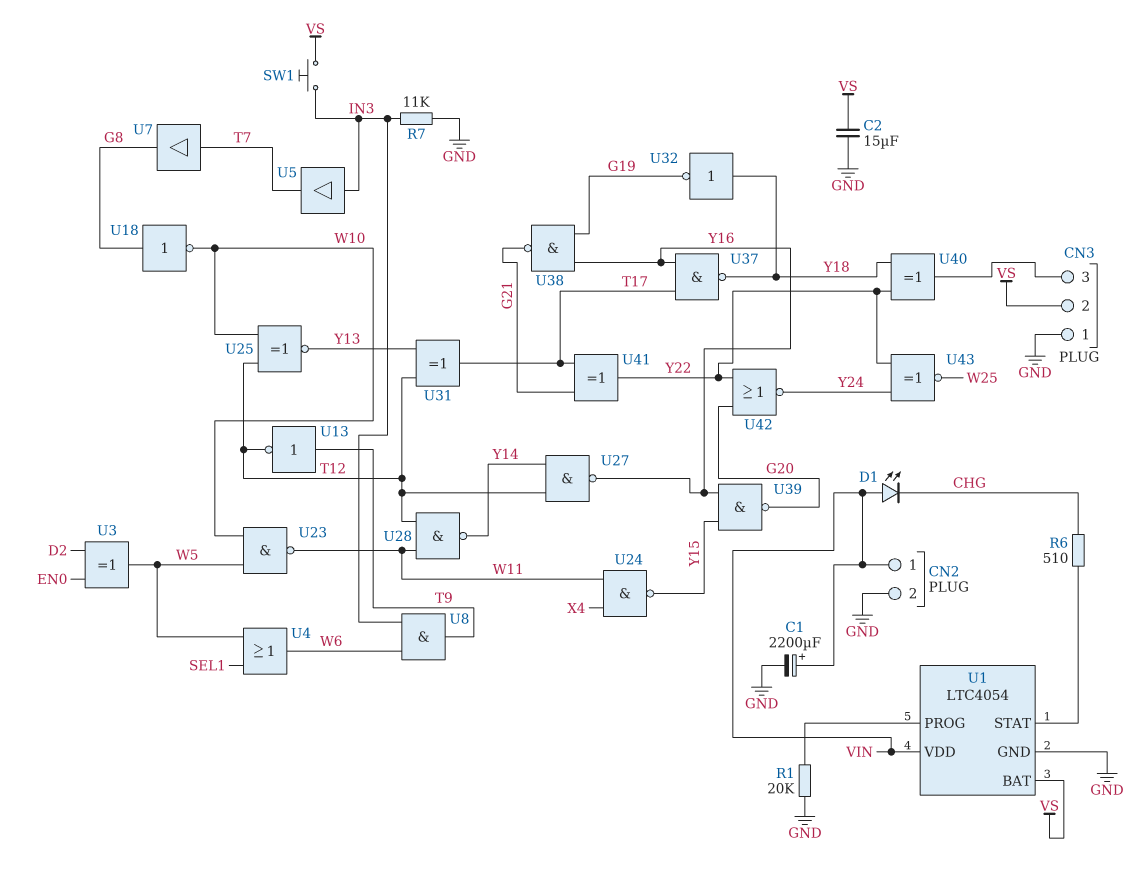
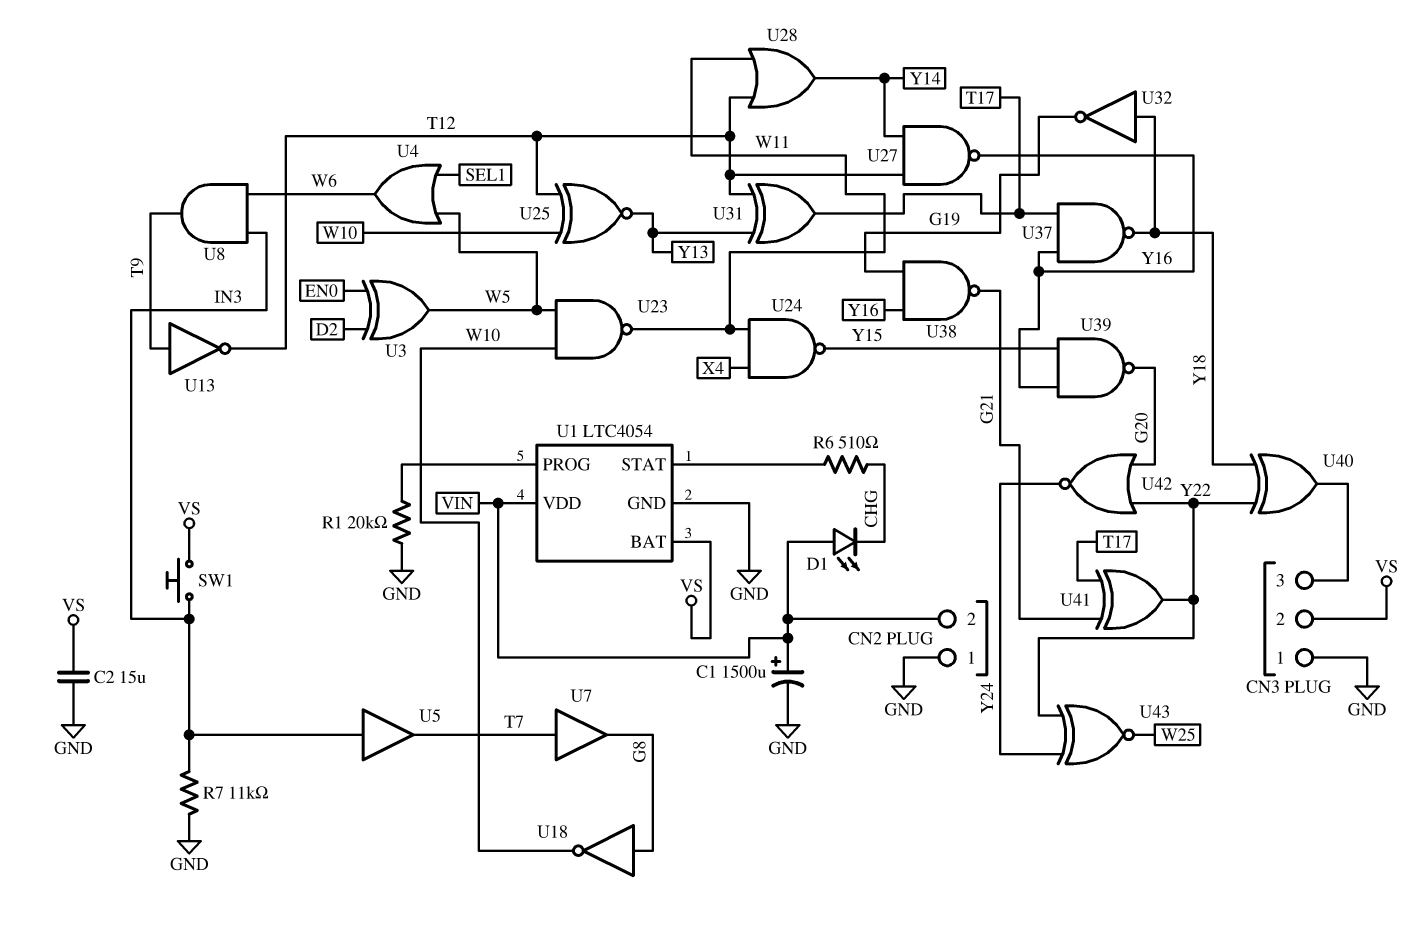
C1: 2200uF (plus VIN, minus GND) -> 1500uF (plus VIN, minus GND)
CN2 pin 1: VIN -> GND
CN2 pin 2: GND -> VIN
U28: NAND (in T12, in W11, out Y14) -> OR (in T12, in W11, out Y14)

